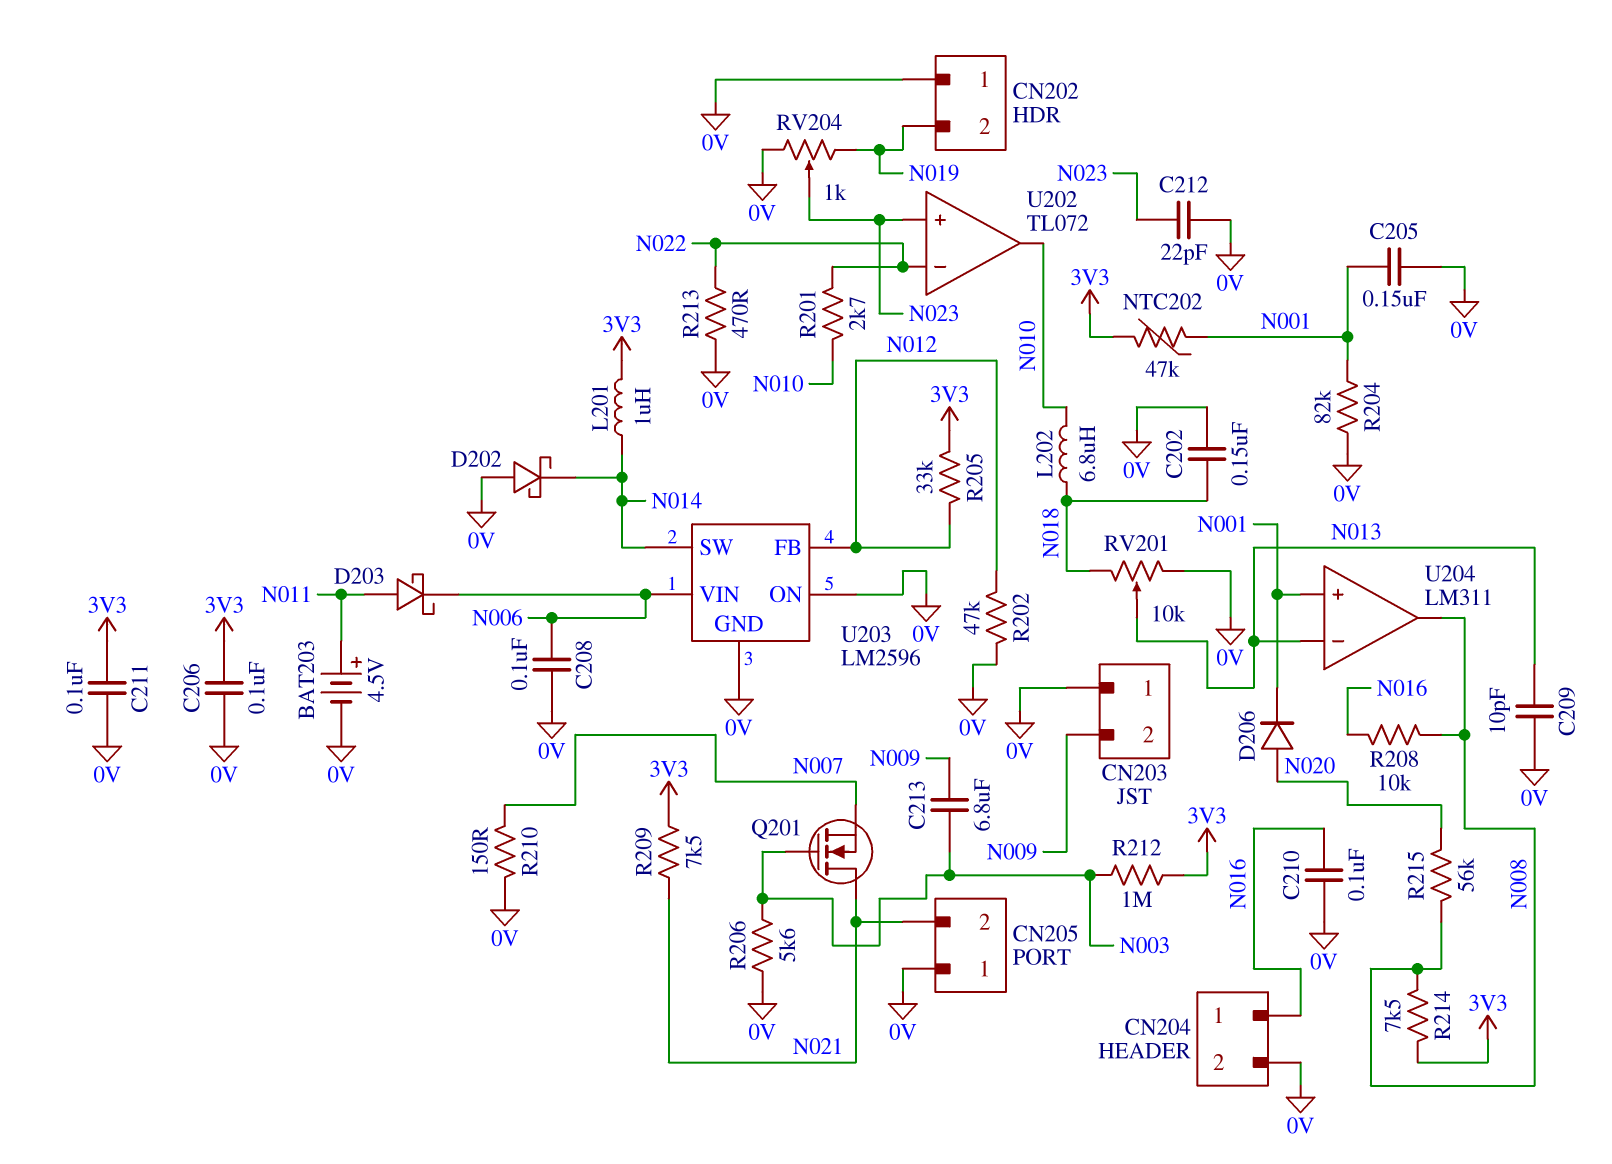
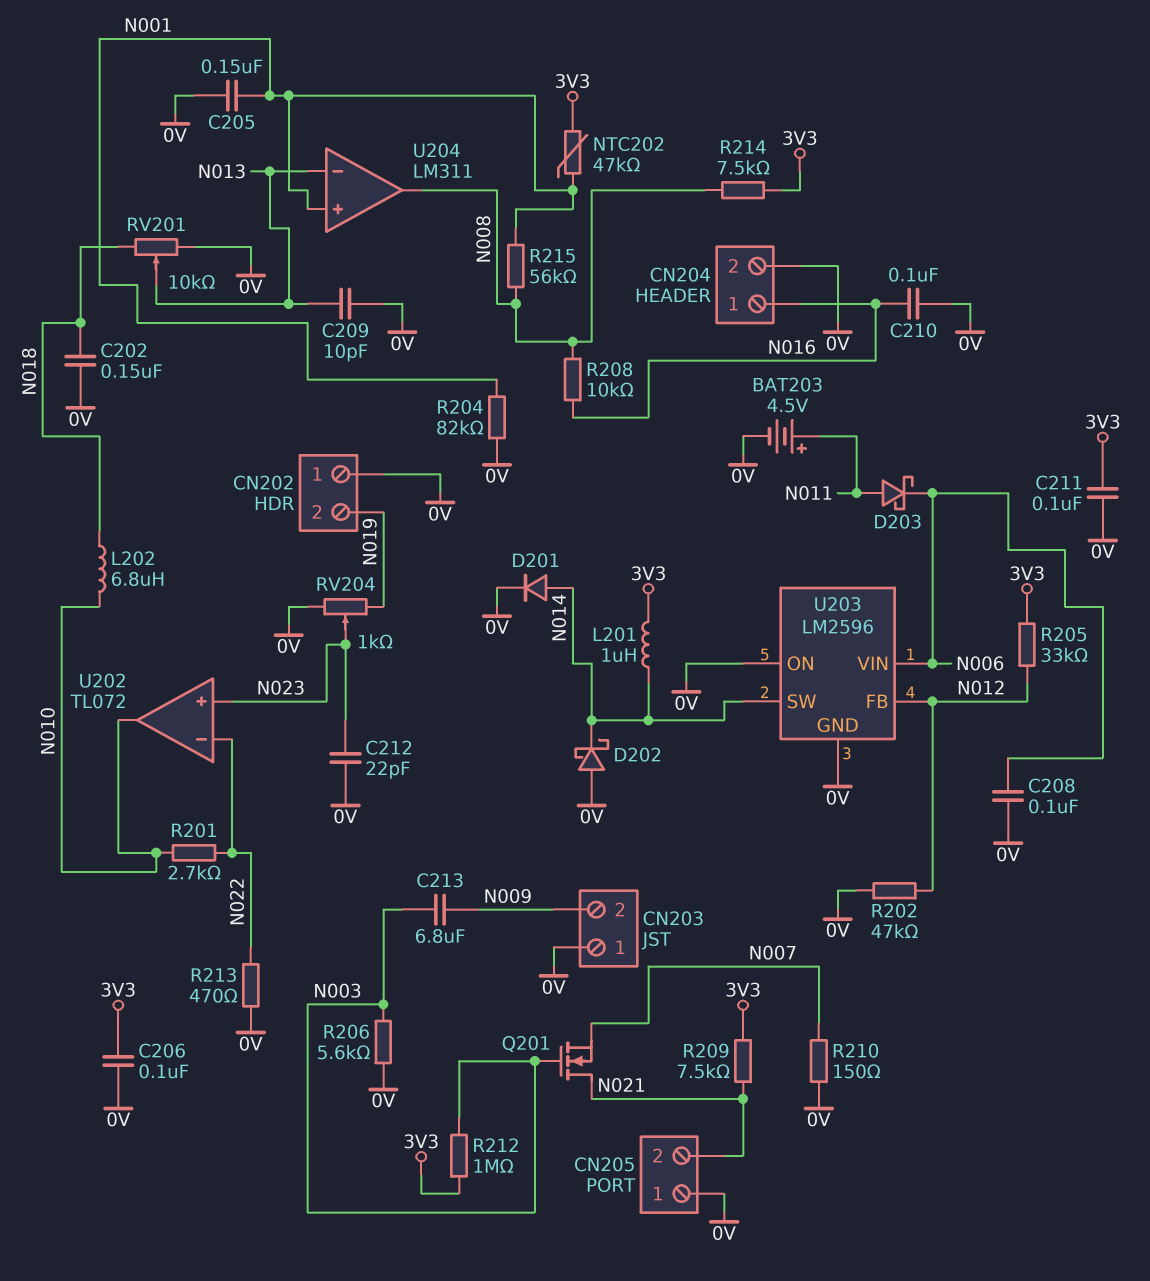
D201: none -> diode (A N014, K 0V)
D206: diode (A N020, K N001) -> none
R215: 56k (N008, N020) -> 56k (N001, N008)

